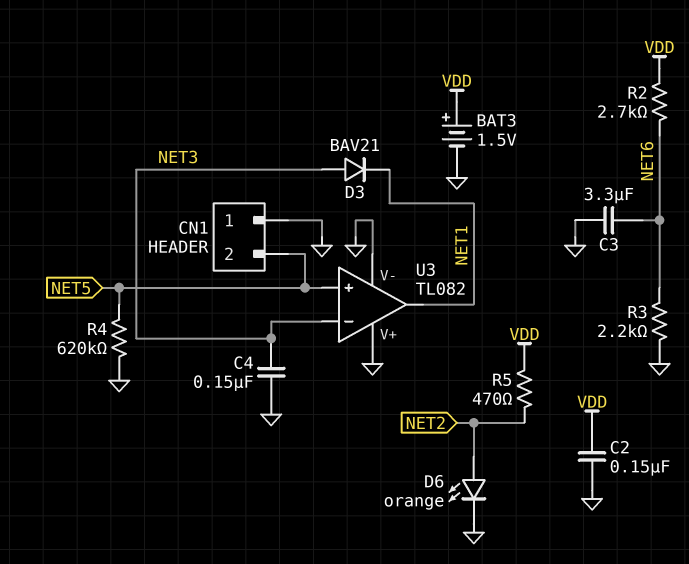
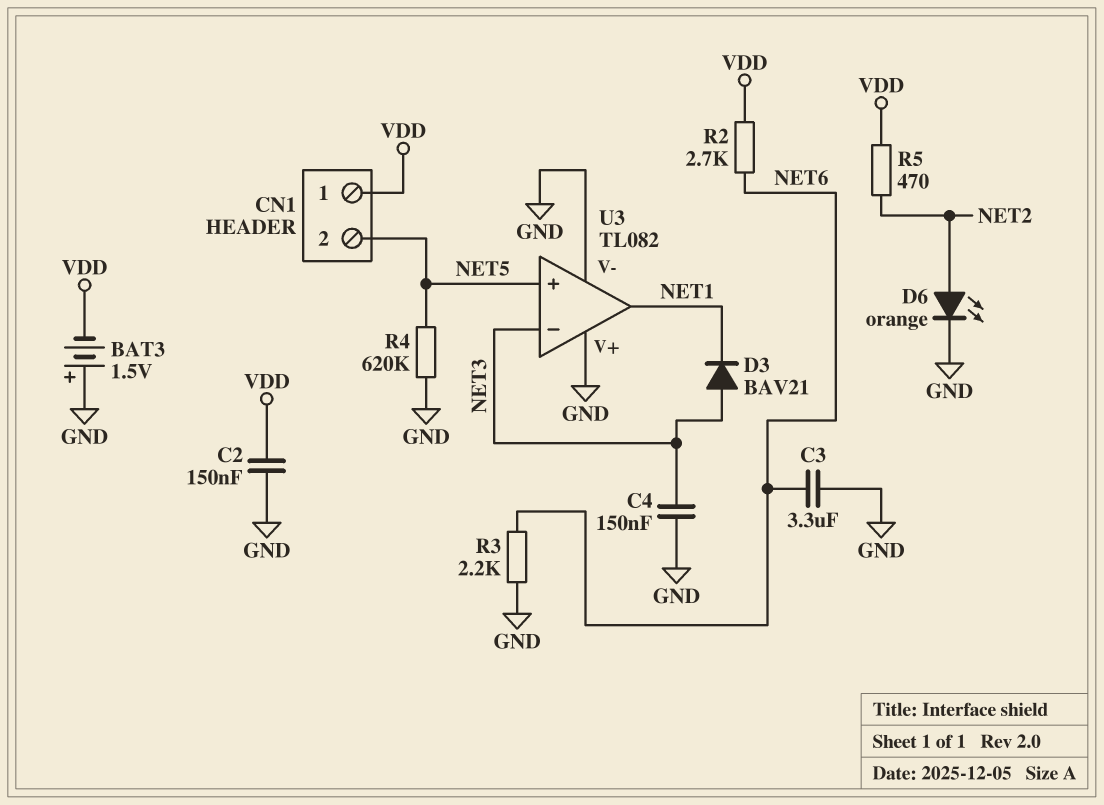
BAT3: 1.5V (plus VDD, minus GND) -> 1.5V (plus GND, minus VDD)
CN1 pin 1: GND -> VDD

